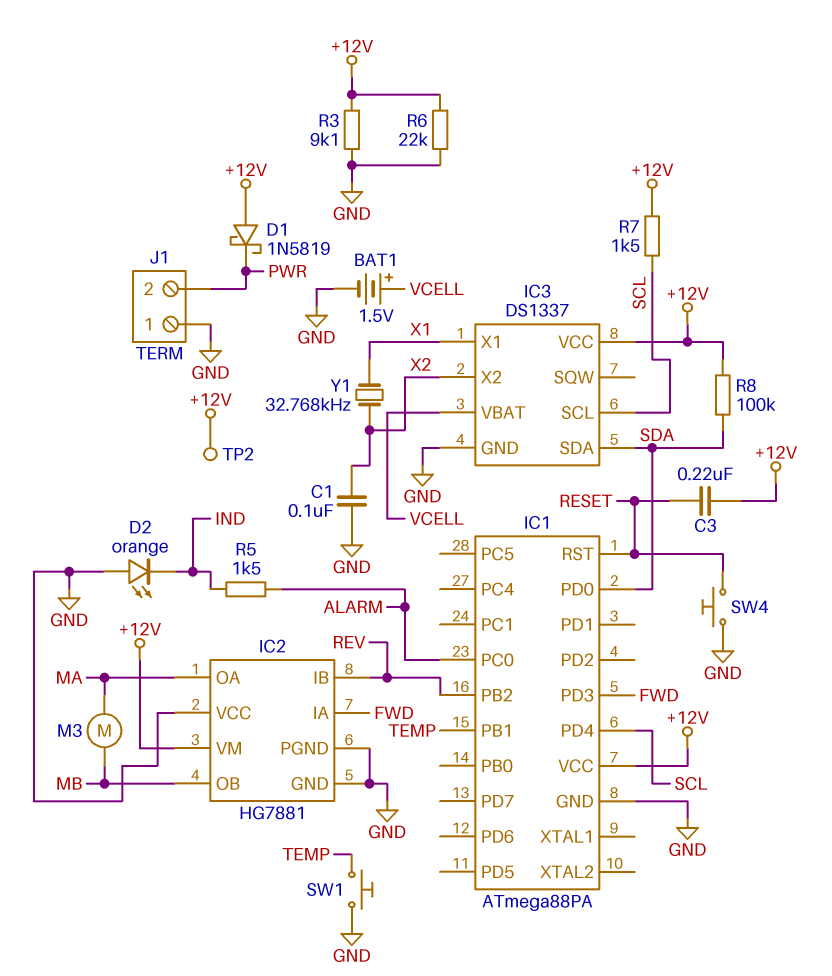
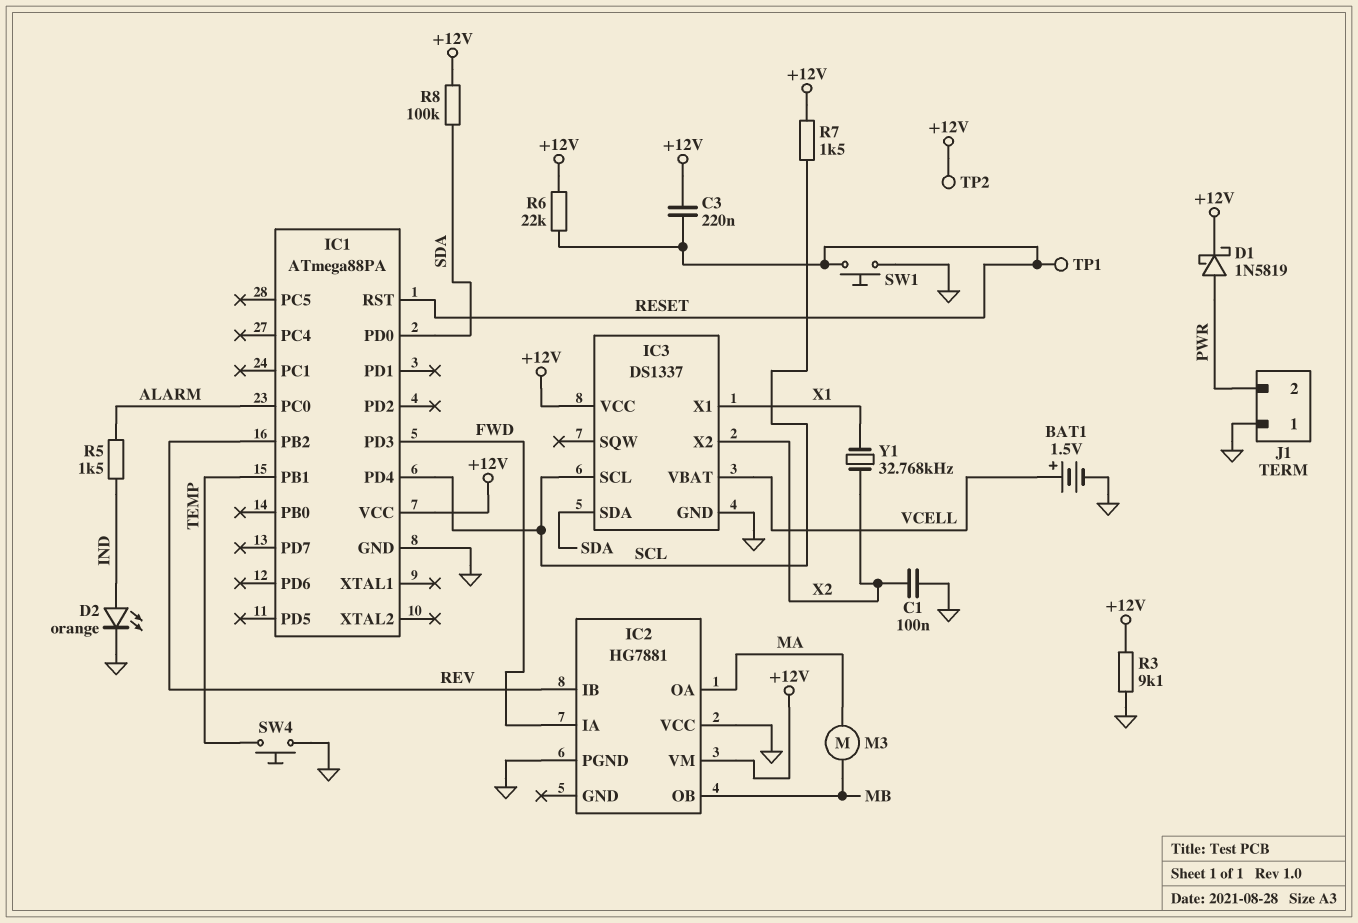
D1: schottky 1N5819 (A +12V, K PWR) -> schottky 1N5819 (A PWR, K +12V)
D2: LED orange (A GND, K IND) -> LED orange (A IND, K GND)
IC2 pin GND: GND -> none
R6: 22k (+12V, GND) -> 22k (+12V, RESET)
SW1: button (GND, TEMP) -> button (GND, RESET)
SW4: button (GND, RESET) -> button (GND, TEMP)
TP1: none -> test point (RESET)

